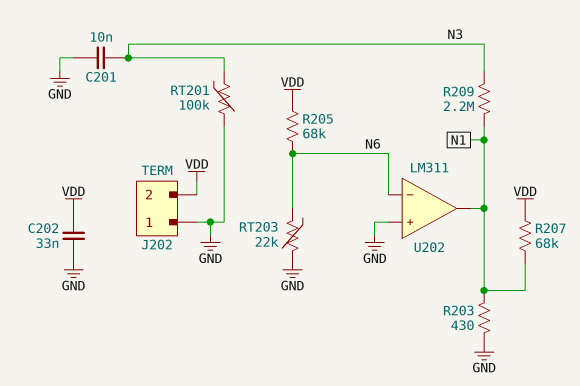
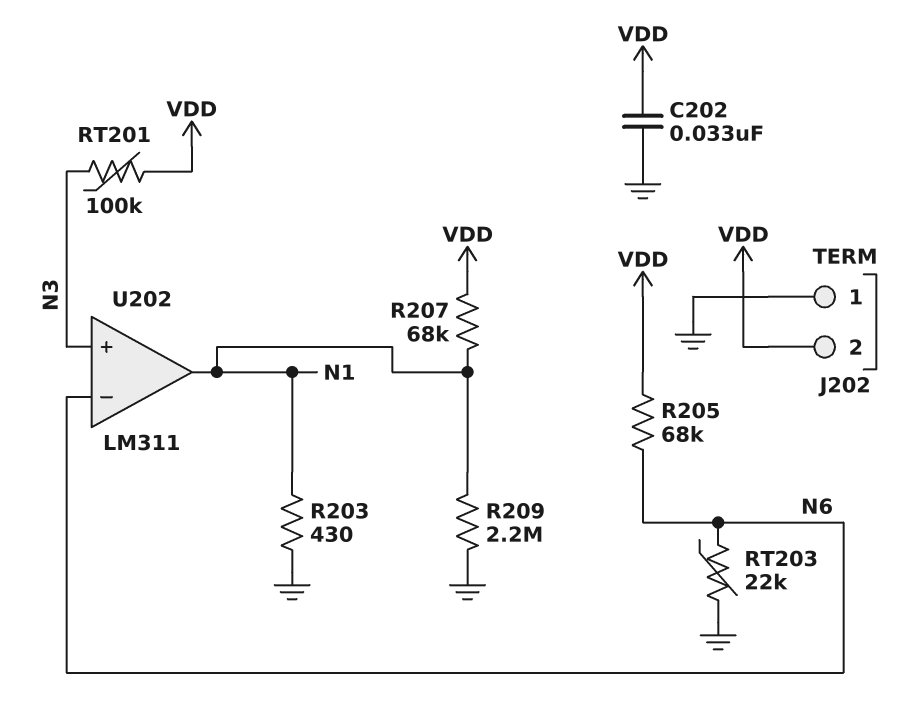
C201: 10nF (GND, N3) -> none
R209: 2.2M (N1, N3) -> 2.2M (GND, N1)
RT201: 100k (GND, N3) -> 100k (N3, VDD)
U202 pin in+: GND -> N3

